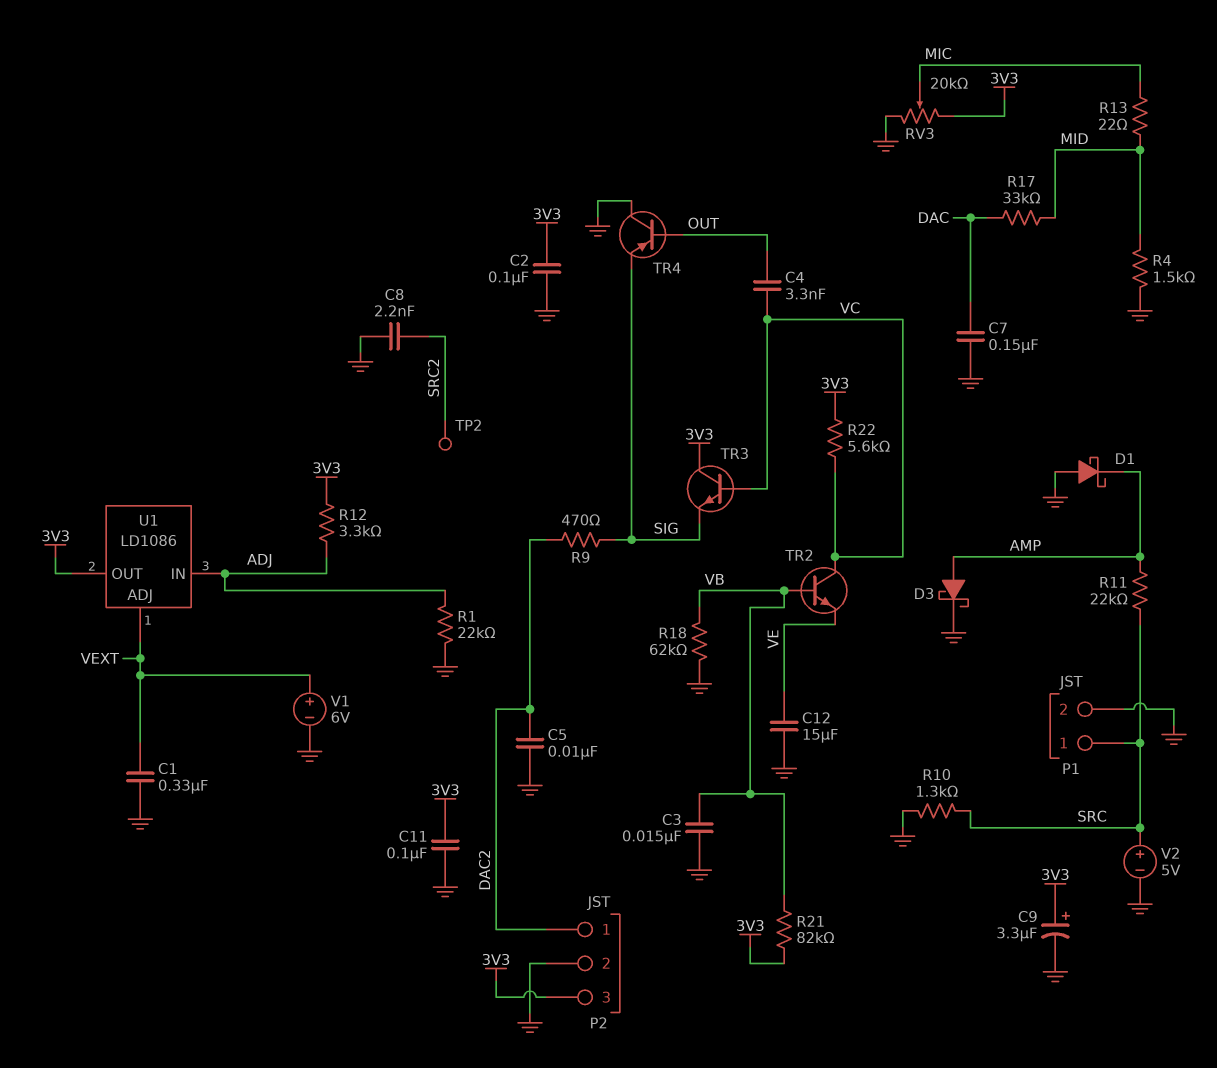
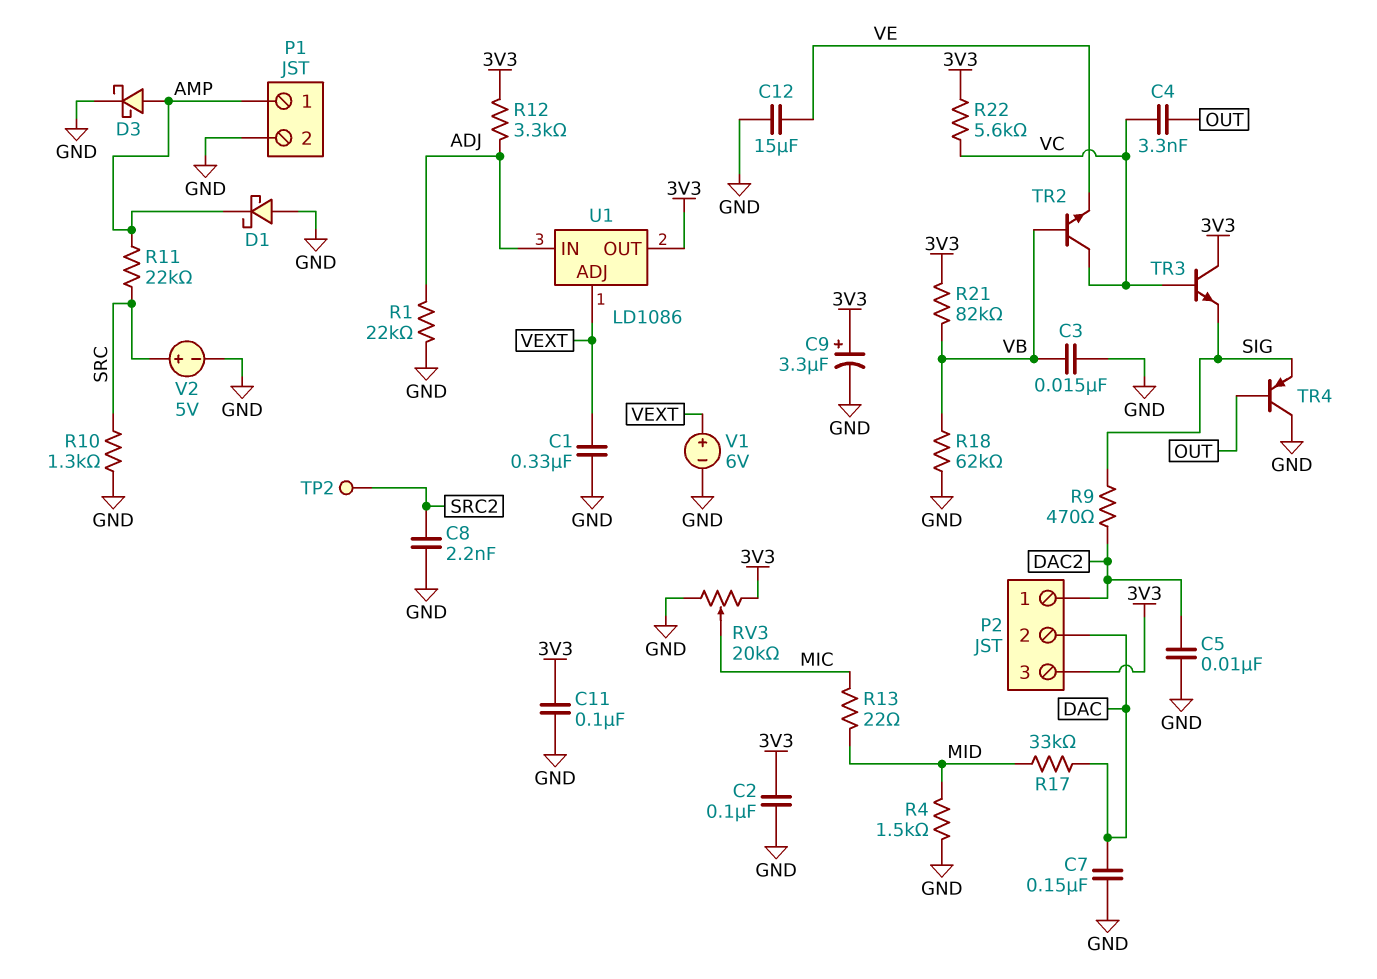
P1 pin 1: SRC -> AMP
P2 pin 2: GND -> DAC

